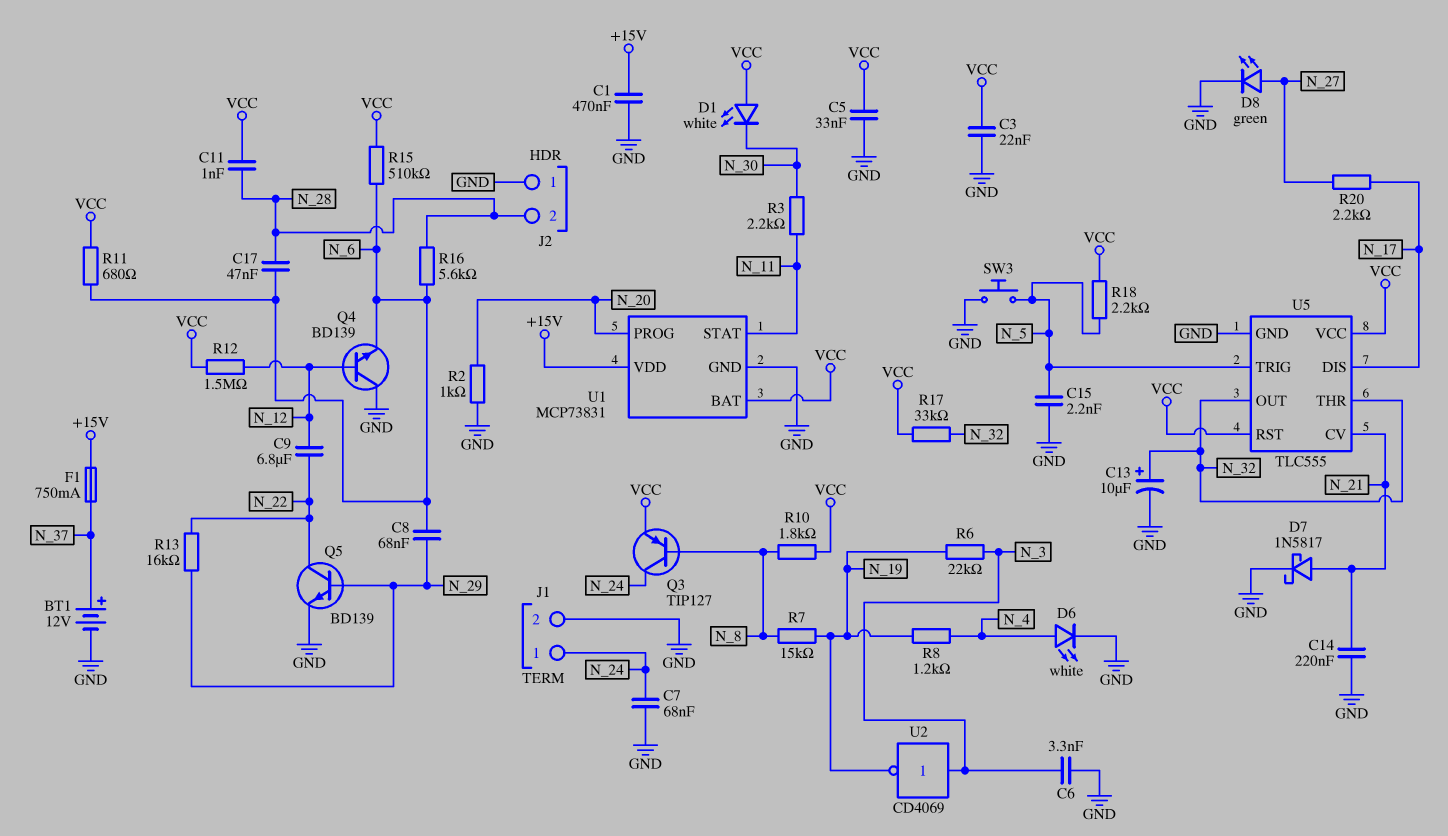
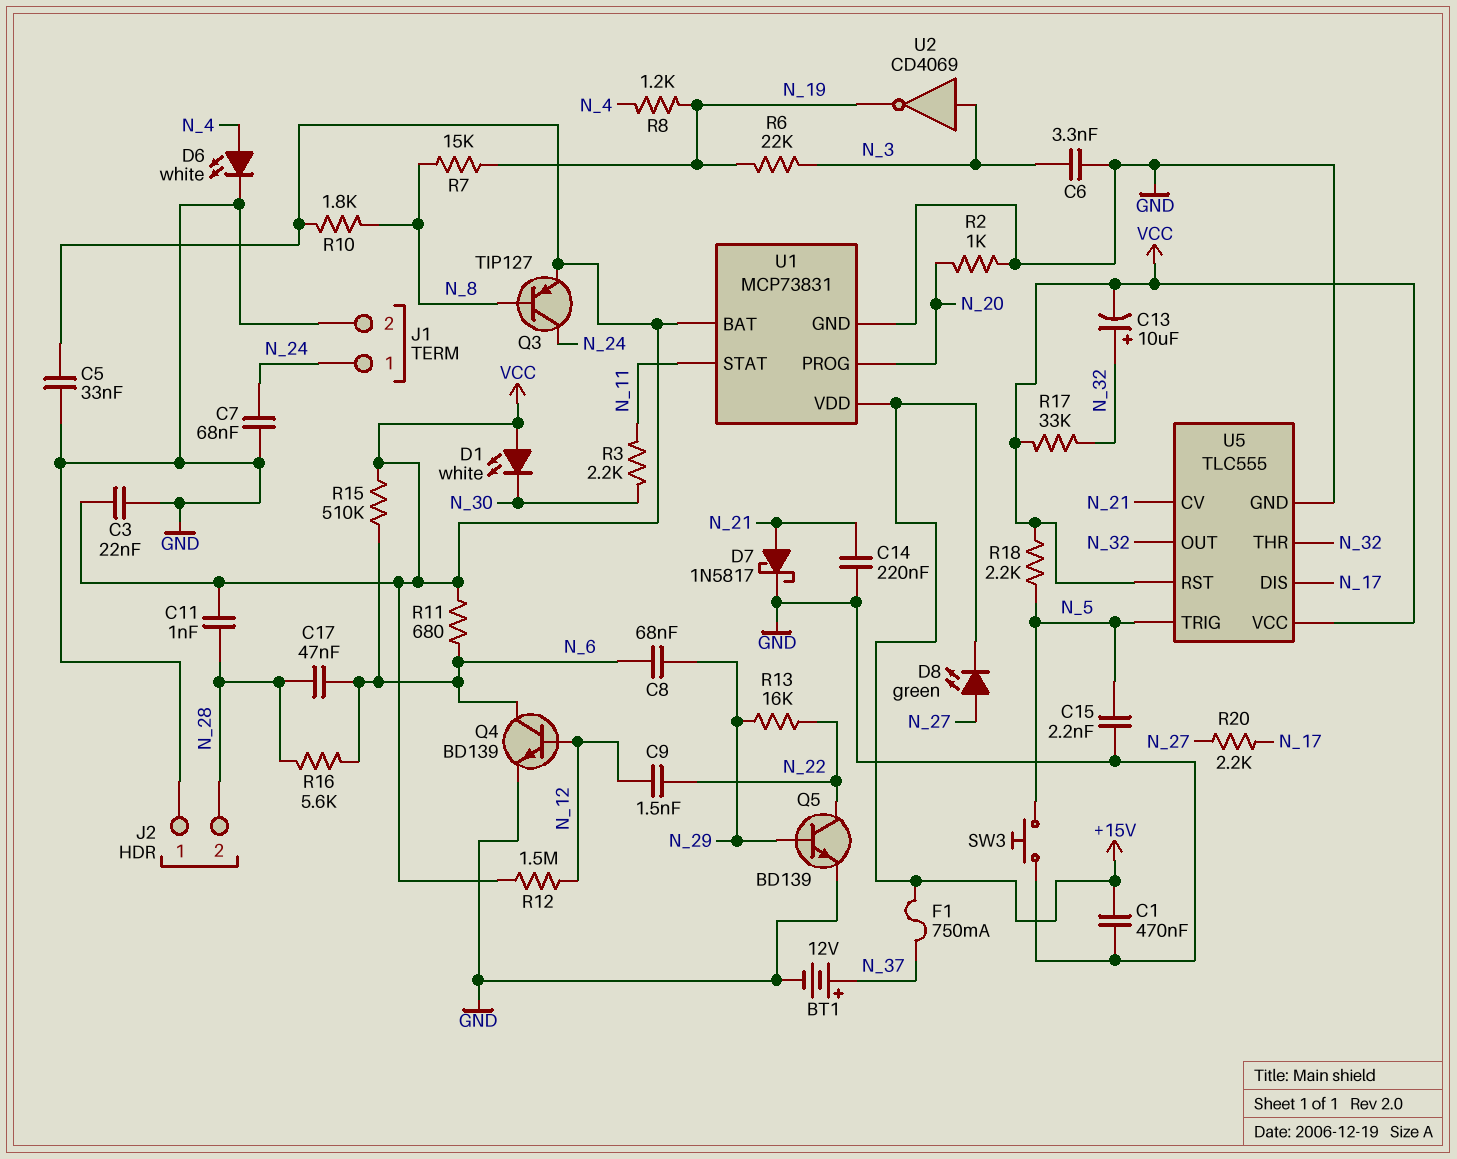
C9: 6.8uF (N_12, N_22) -> 1.5nF (N_12, N_22)
C13: 10uF (plus N_32, minus GND) -> 10uF (plus N_32, minus VCC)
D8: LED green (A N_27, K GND) -> LED green (A N_27, K +15V)
Q4: NPN BD139 (B N_12, C GND, E N_6) -> NPN BD139 (B N_12, C N_6, E GND)

